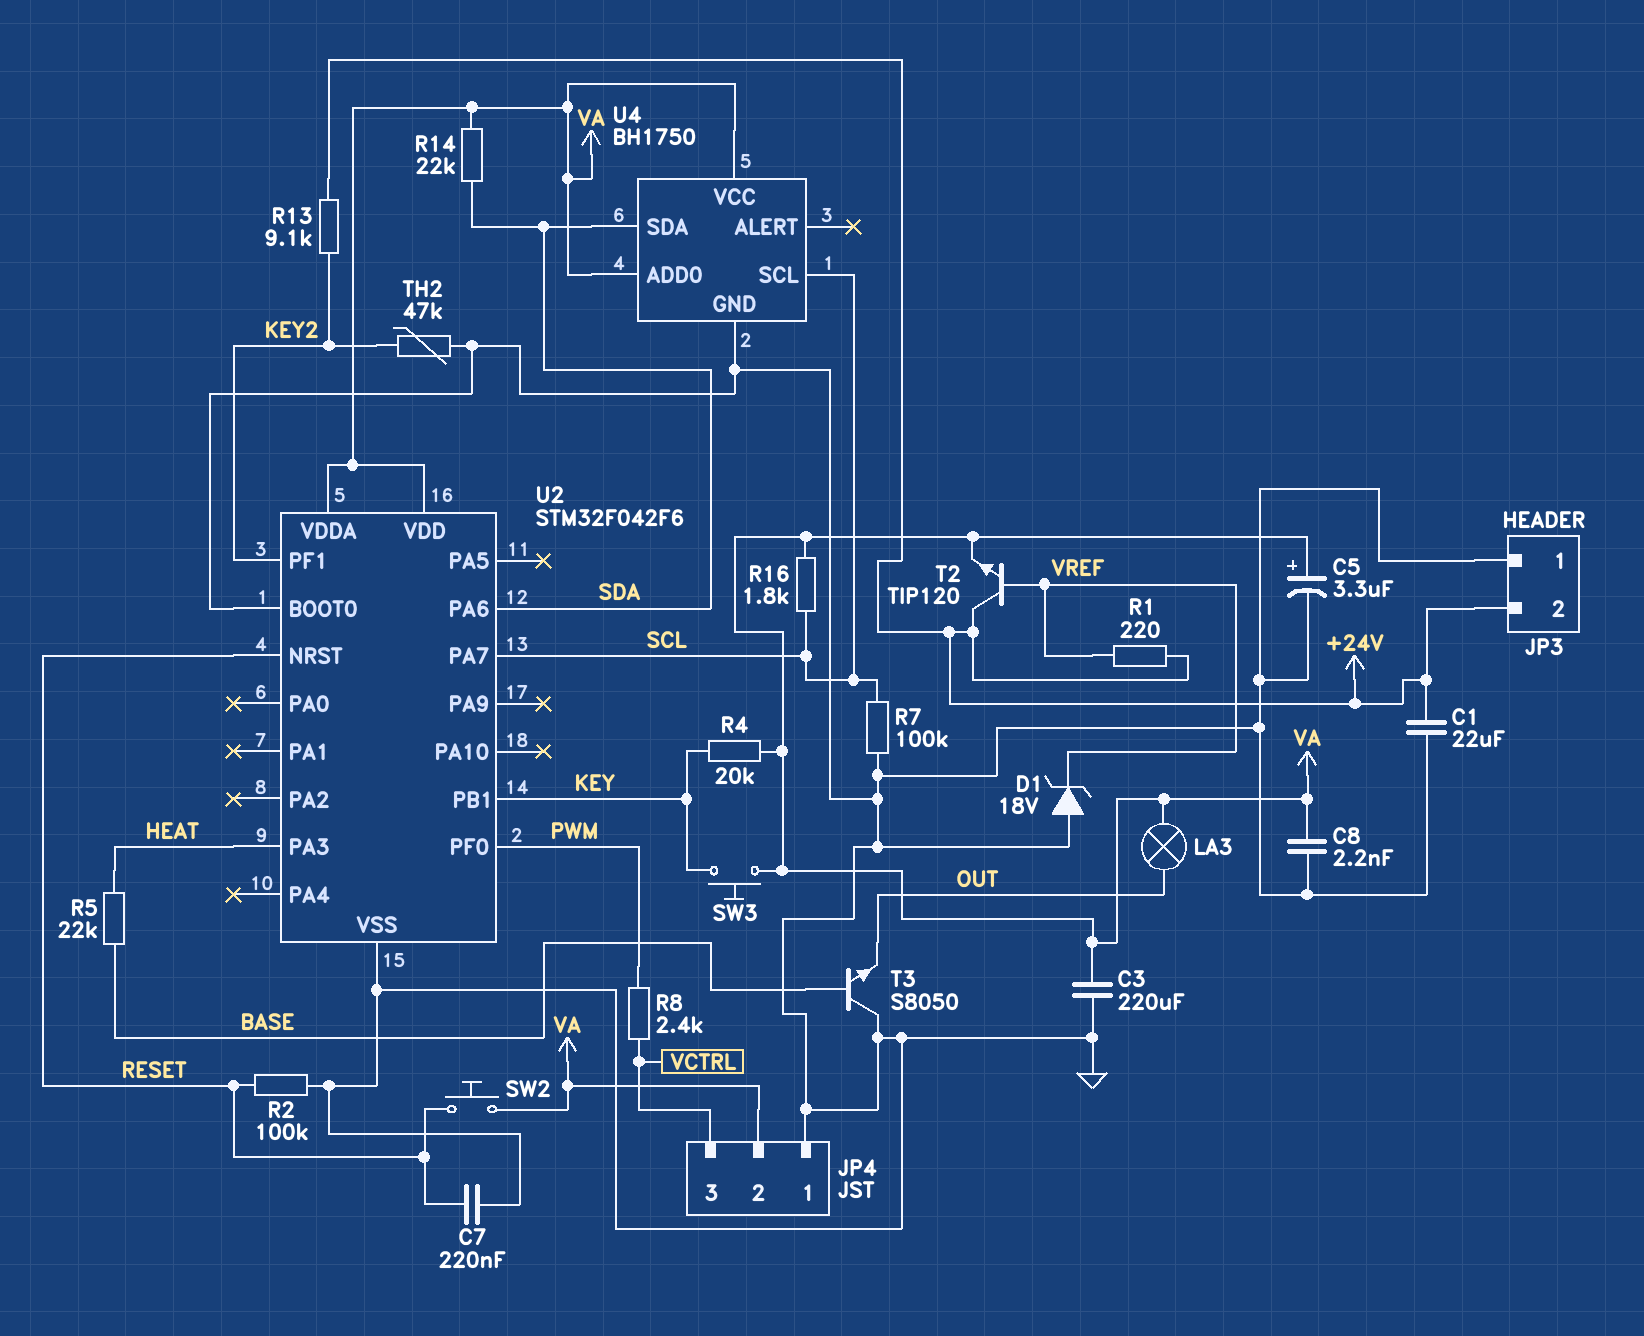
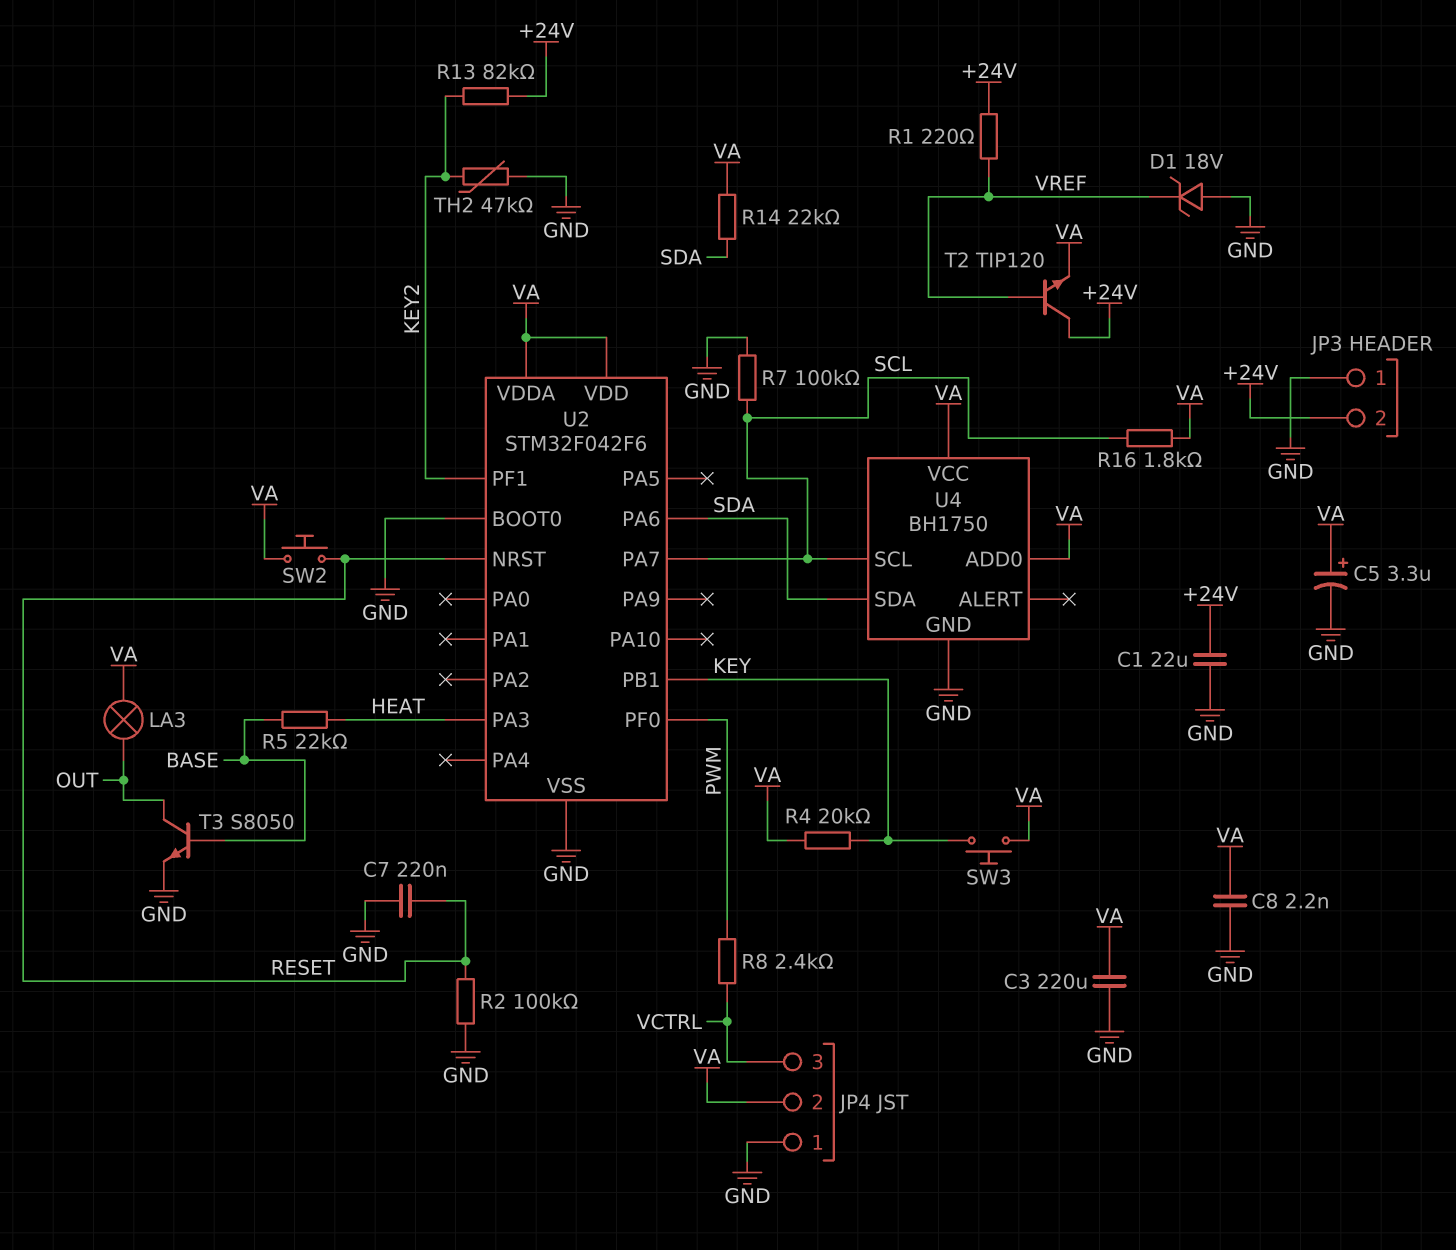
R13: 9.1k (+24V, KEY2) -> 82k (+24V, KEY2)
T3: NPN S8050 (B BASE, C GND, E OUT) -> NPN S8050 (B BASE, C OUT, E GND)

